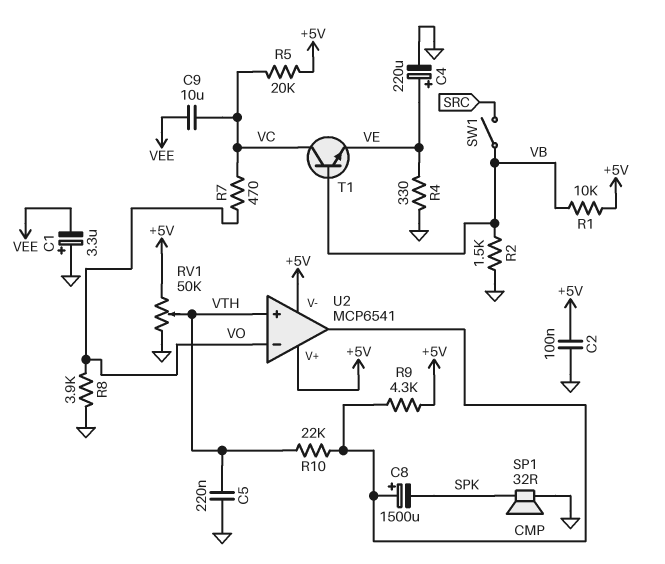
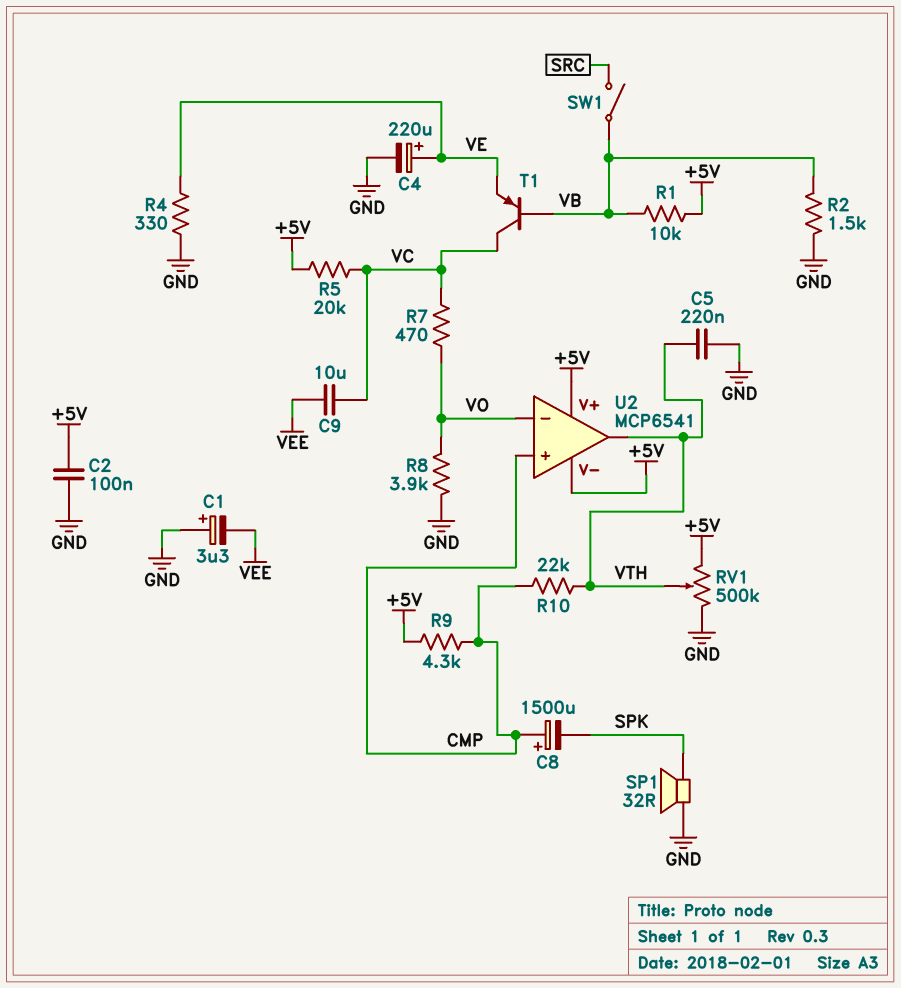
RV1: 50k (+5V, GND, wiper VTH) -> 500k (+5V, GND, wiper VTH)
T1: NPN (B VB, C VC, E VE) -> PNP (B VB, C VC, E VE)
U2 pin in+: VTH -> CMP
U2 pin out: CMP -> VTH

